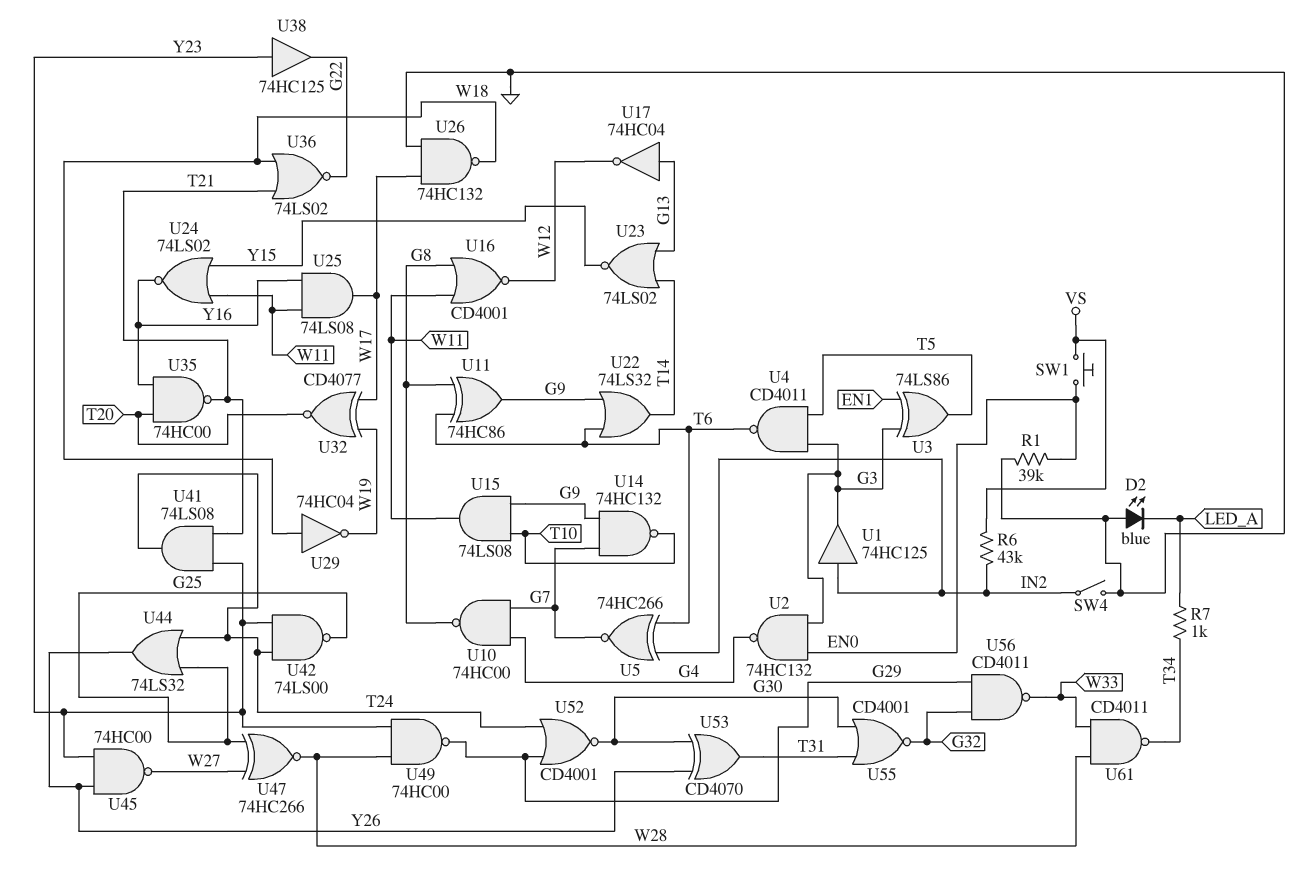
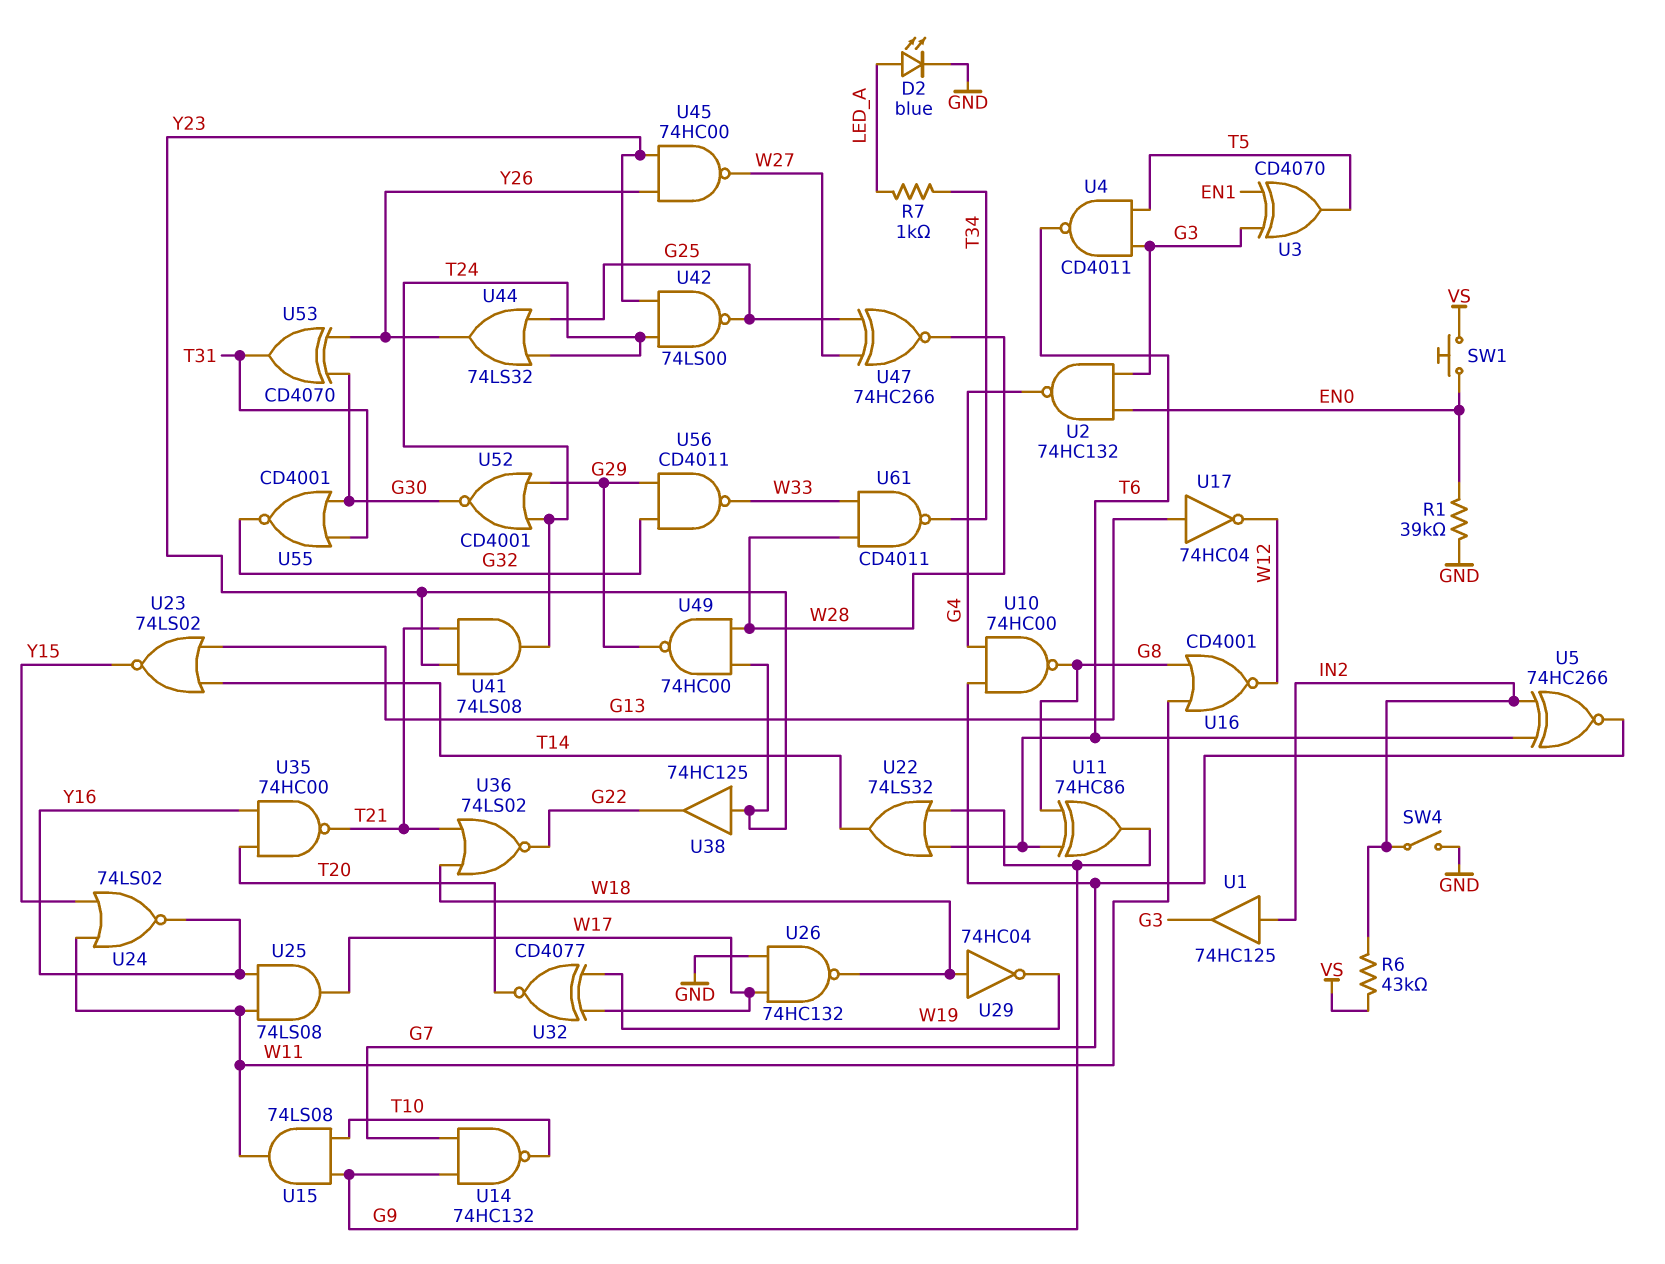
D2: LED blue (A GND, K LED_A) -> LED blue (A LED_A, K GND)
U3: XOR 74LS86 (in EN1, in G3, out T5) -> XOR CD4070 (in EN1, in G3, out T5)

